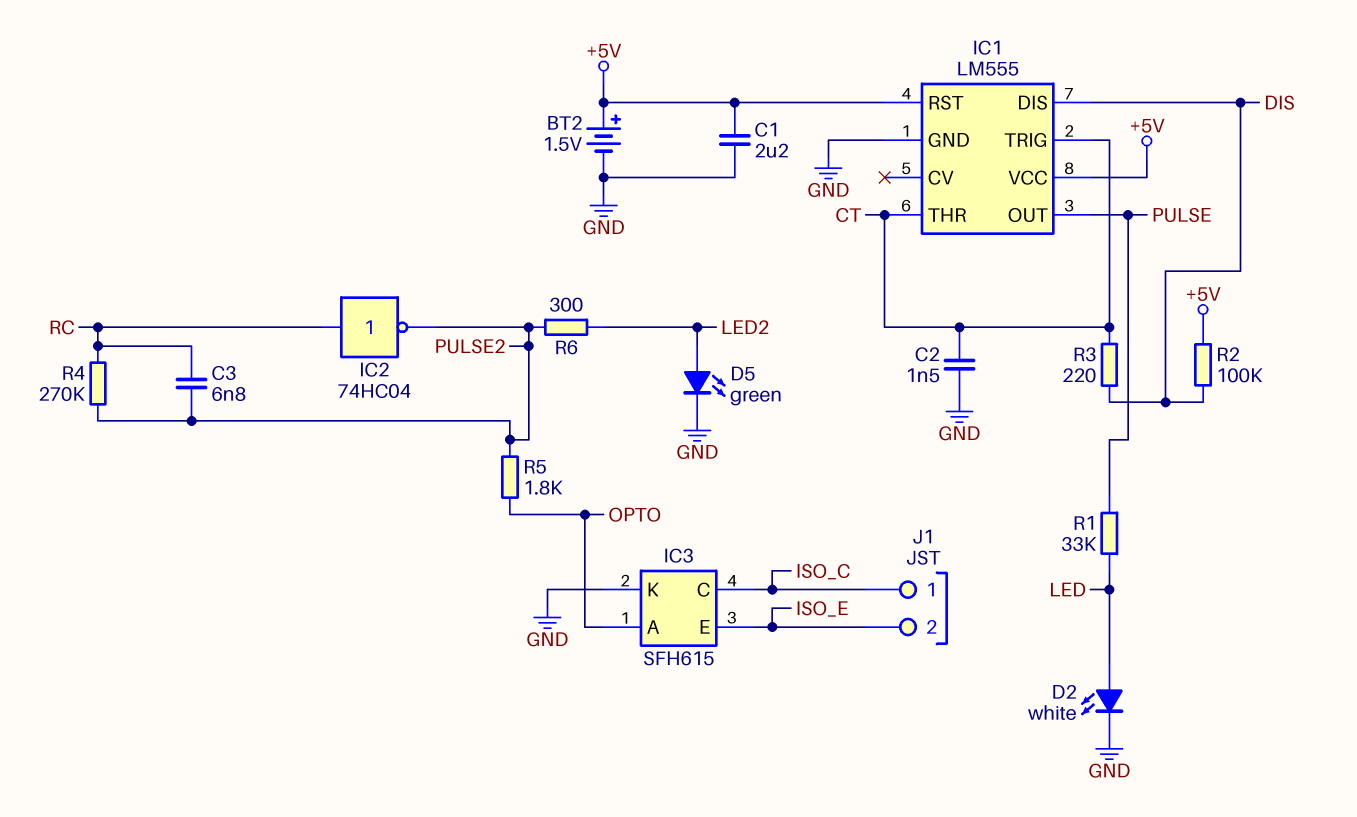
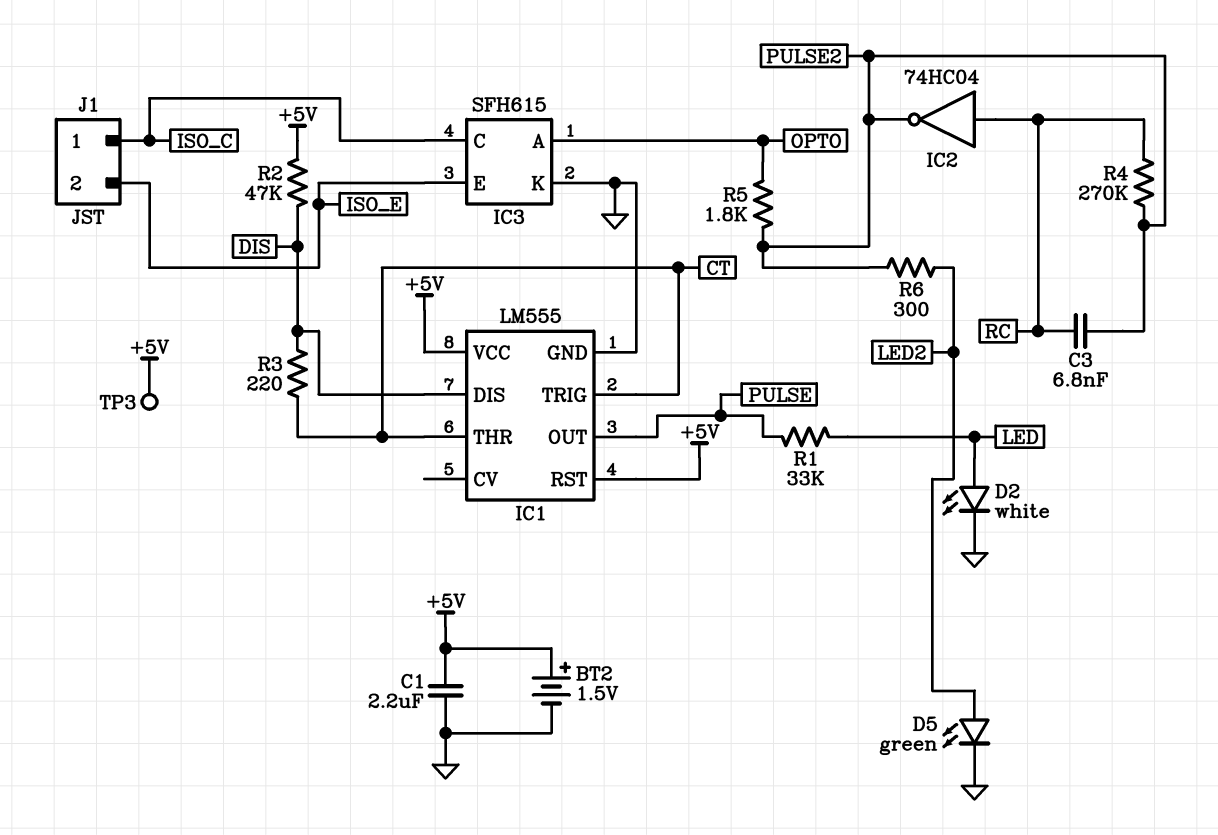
C2: 1.5nF (CT, GND) -> none
R2: 100k (+5V, DIS) -> 47k (+5V, DIS)
TP3: none -> test point (+5V)

